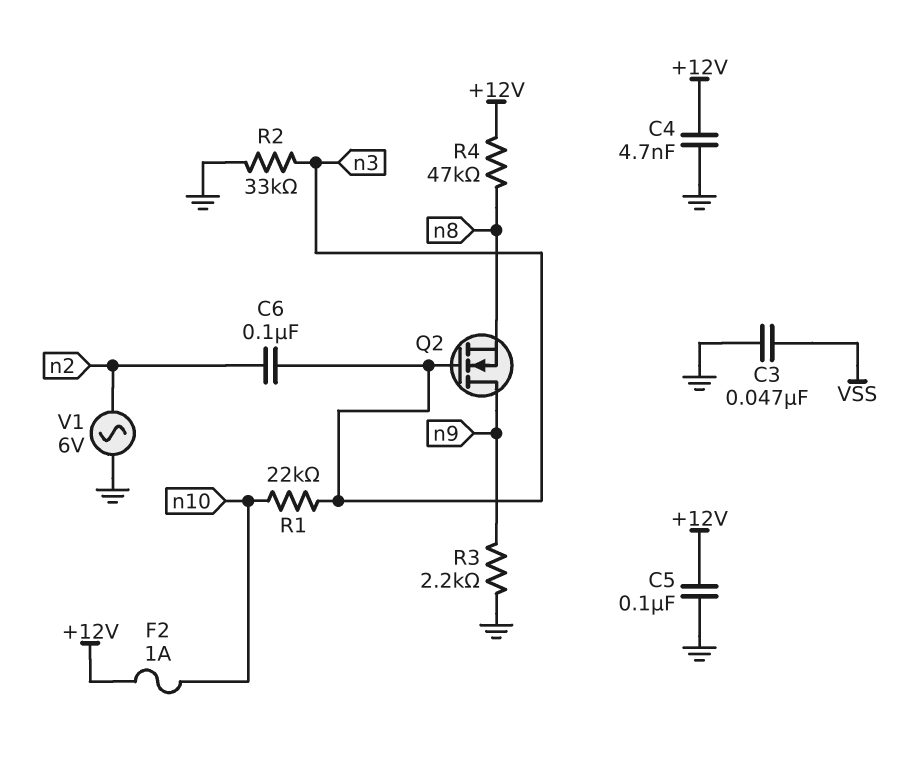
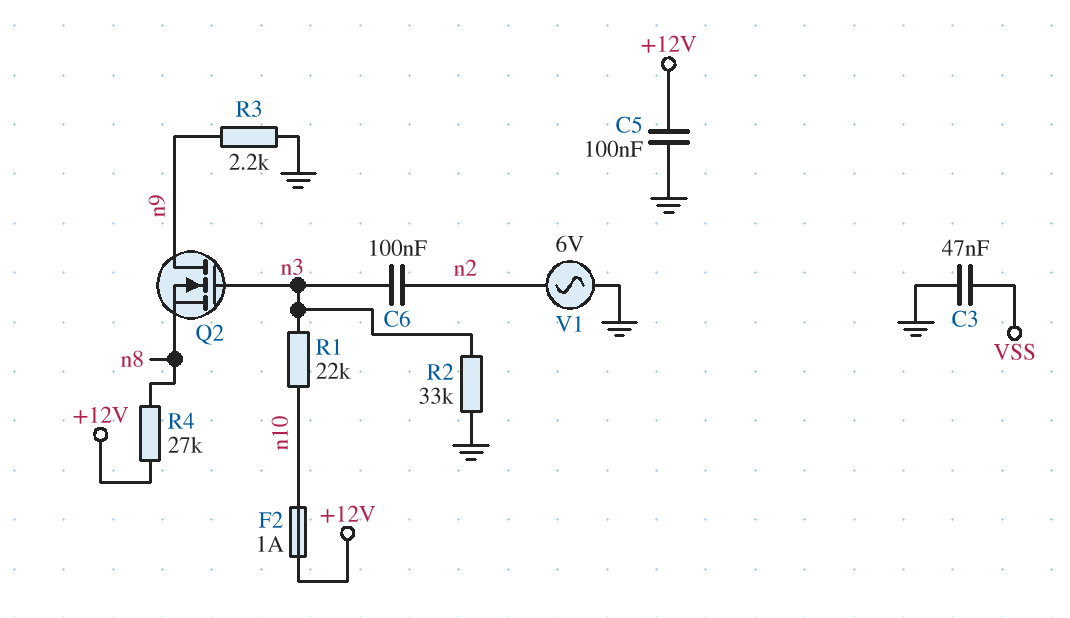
C4: 4.7nF (+12V, GND) -> none
R4: 47k (+12V, n8) -> 27k (+12V, n8)

